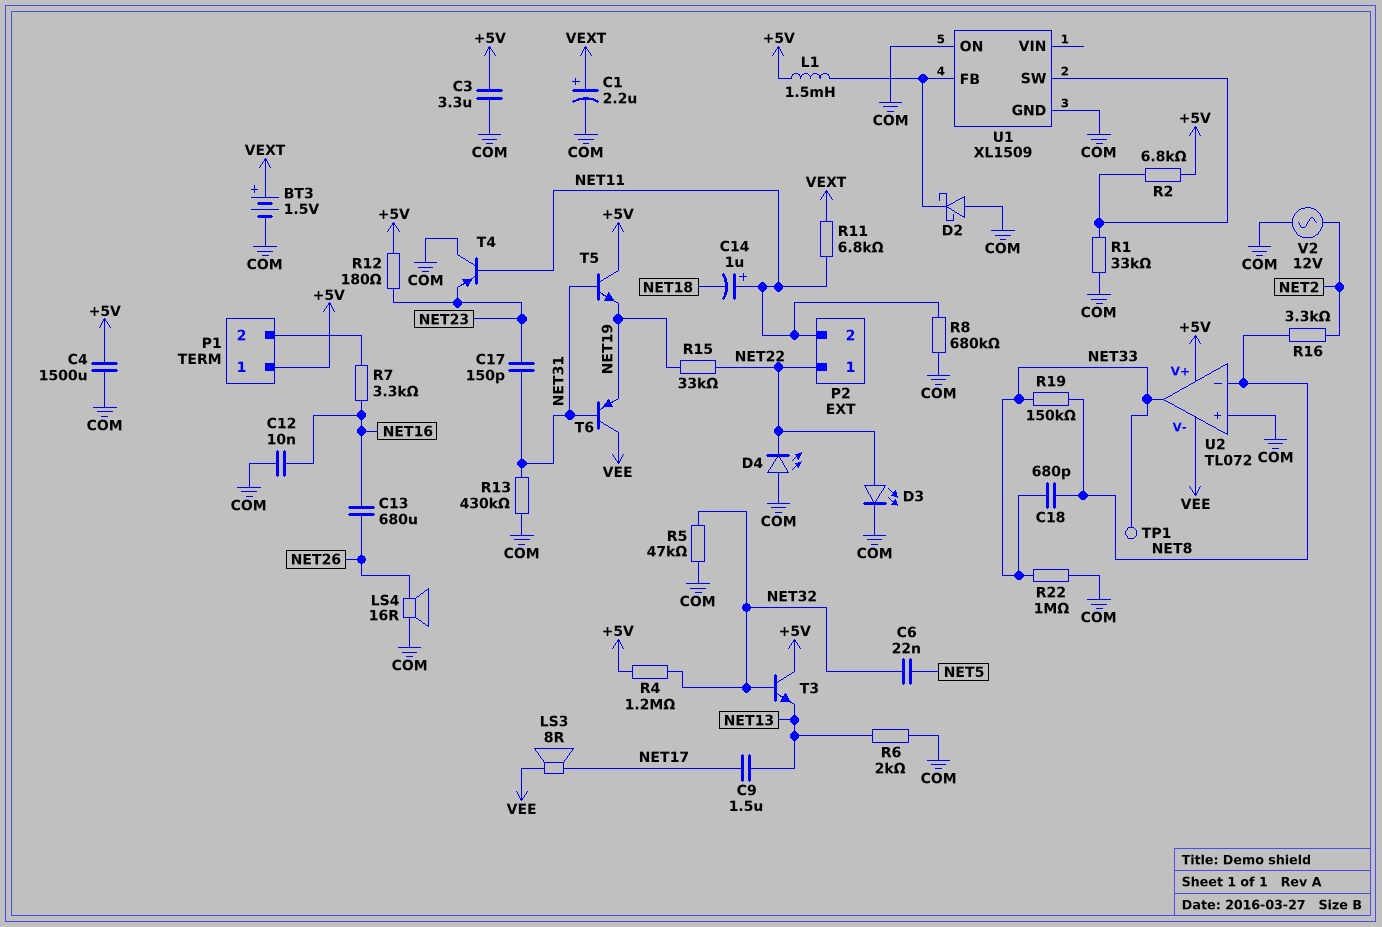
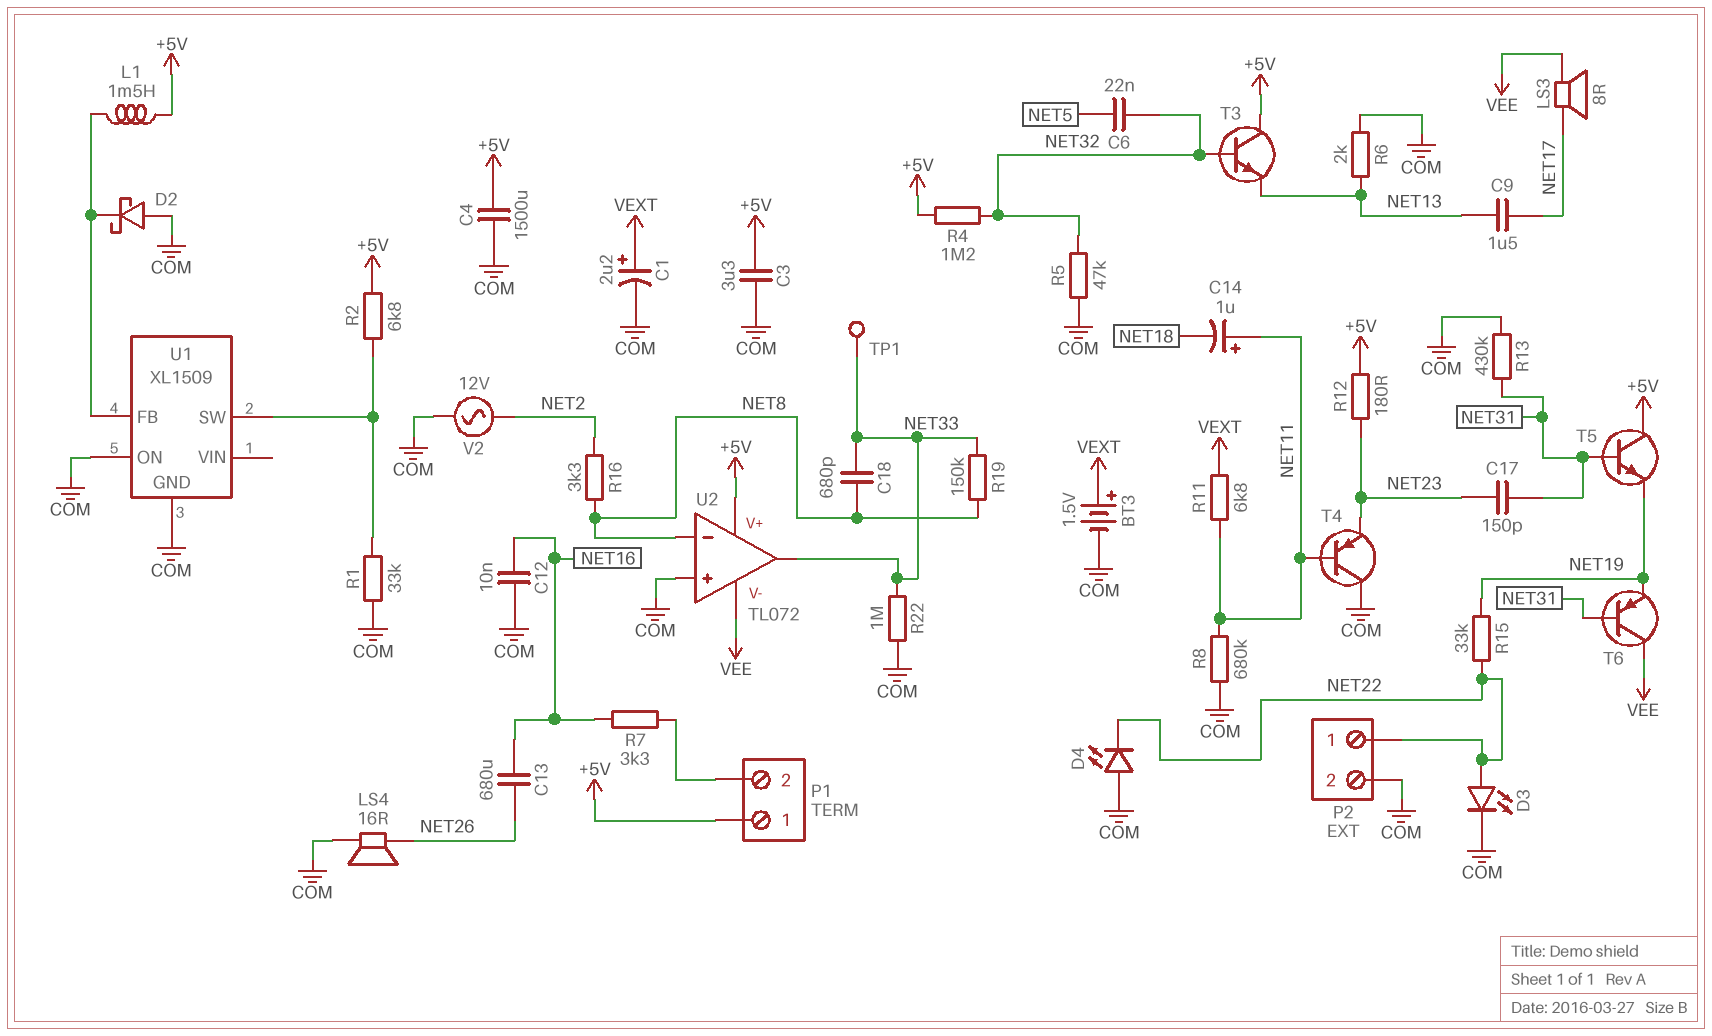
P2 pin 2: NET11 -> COM

